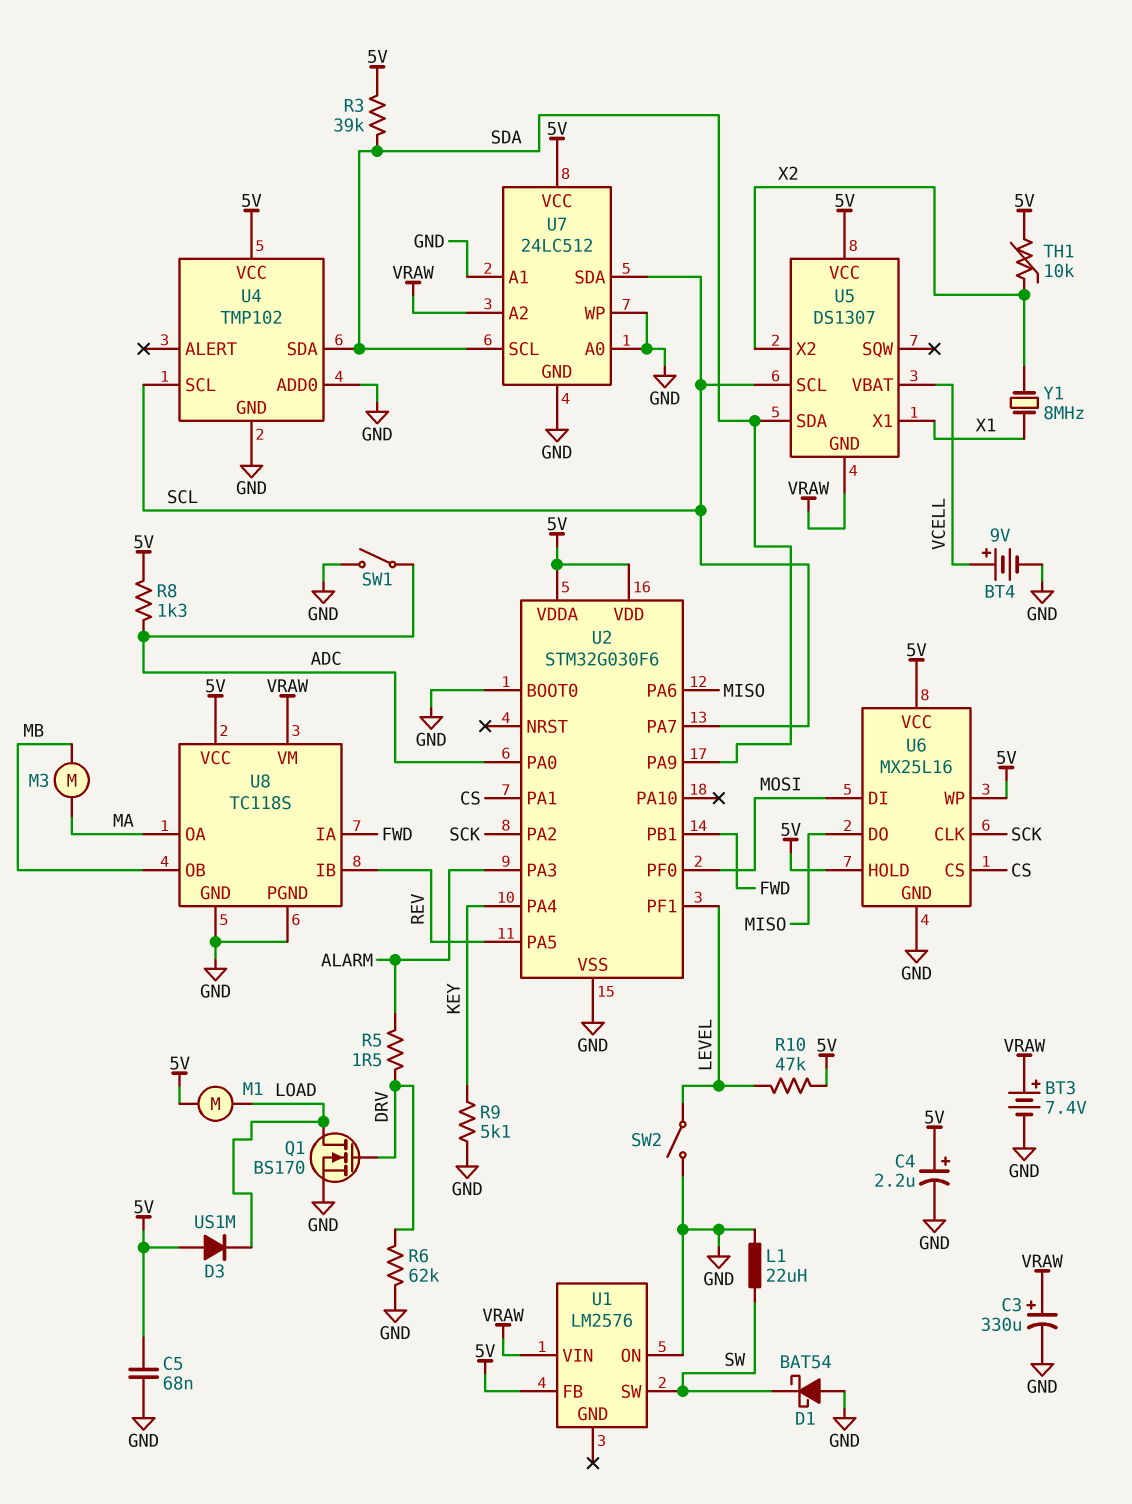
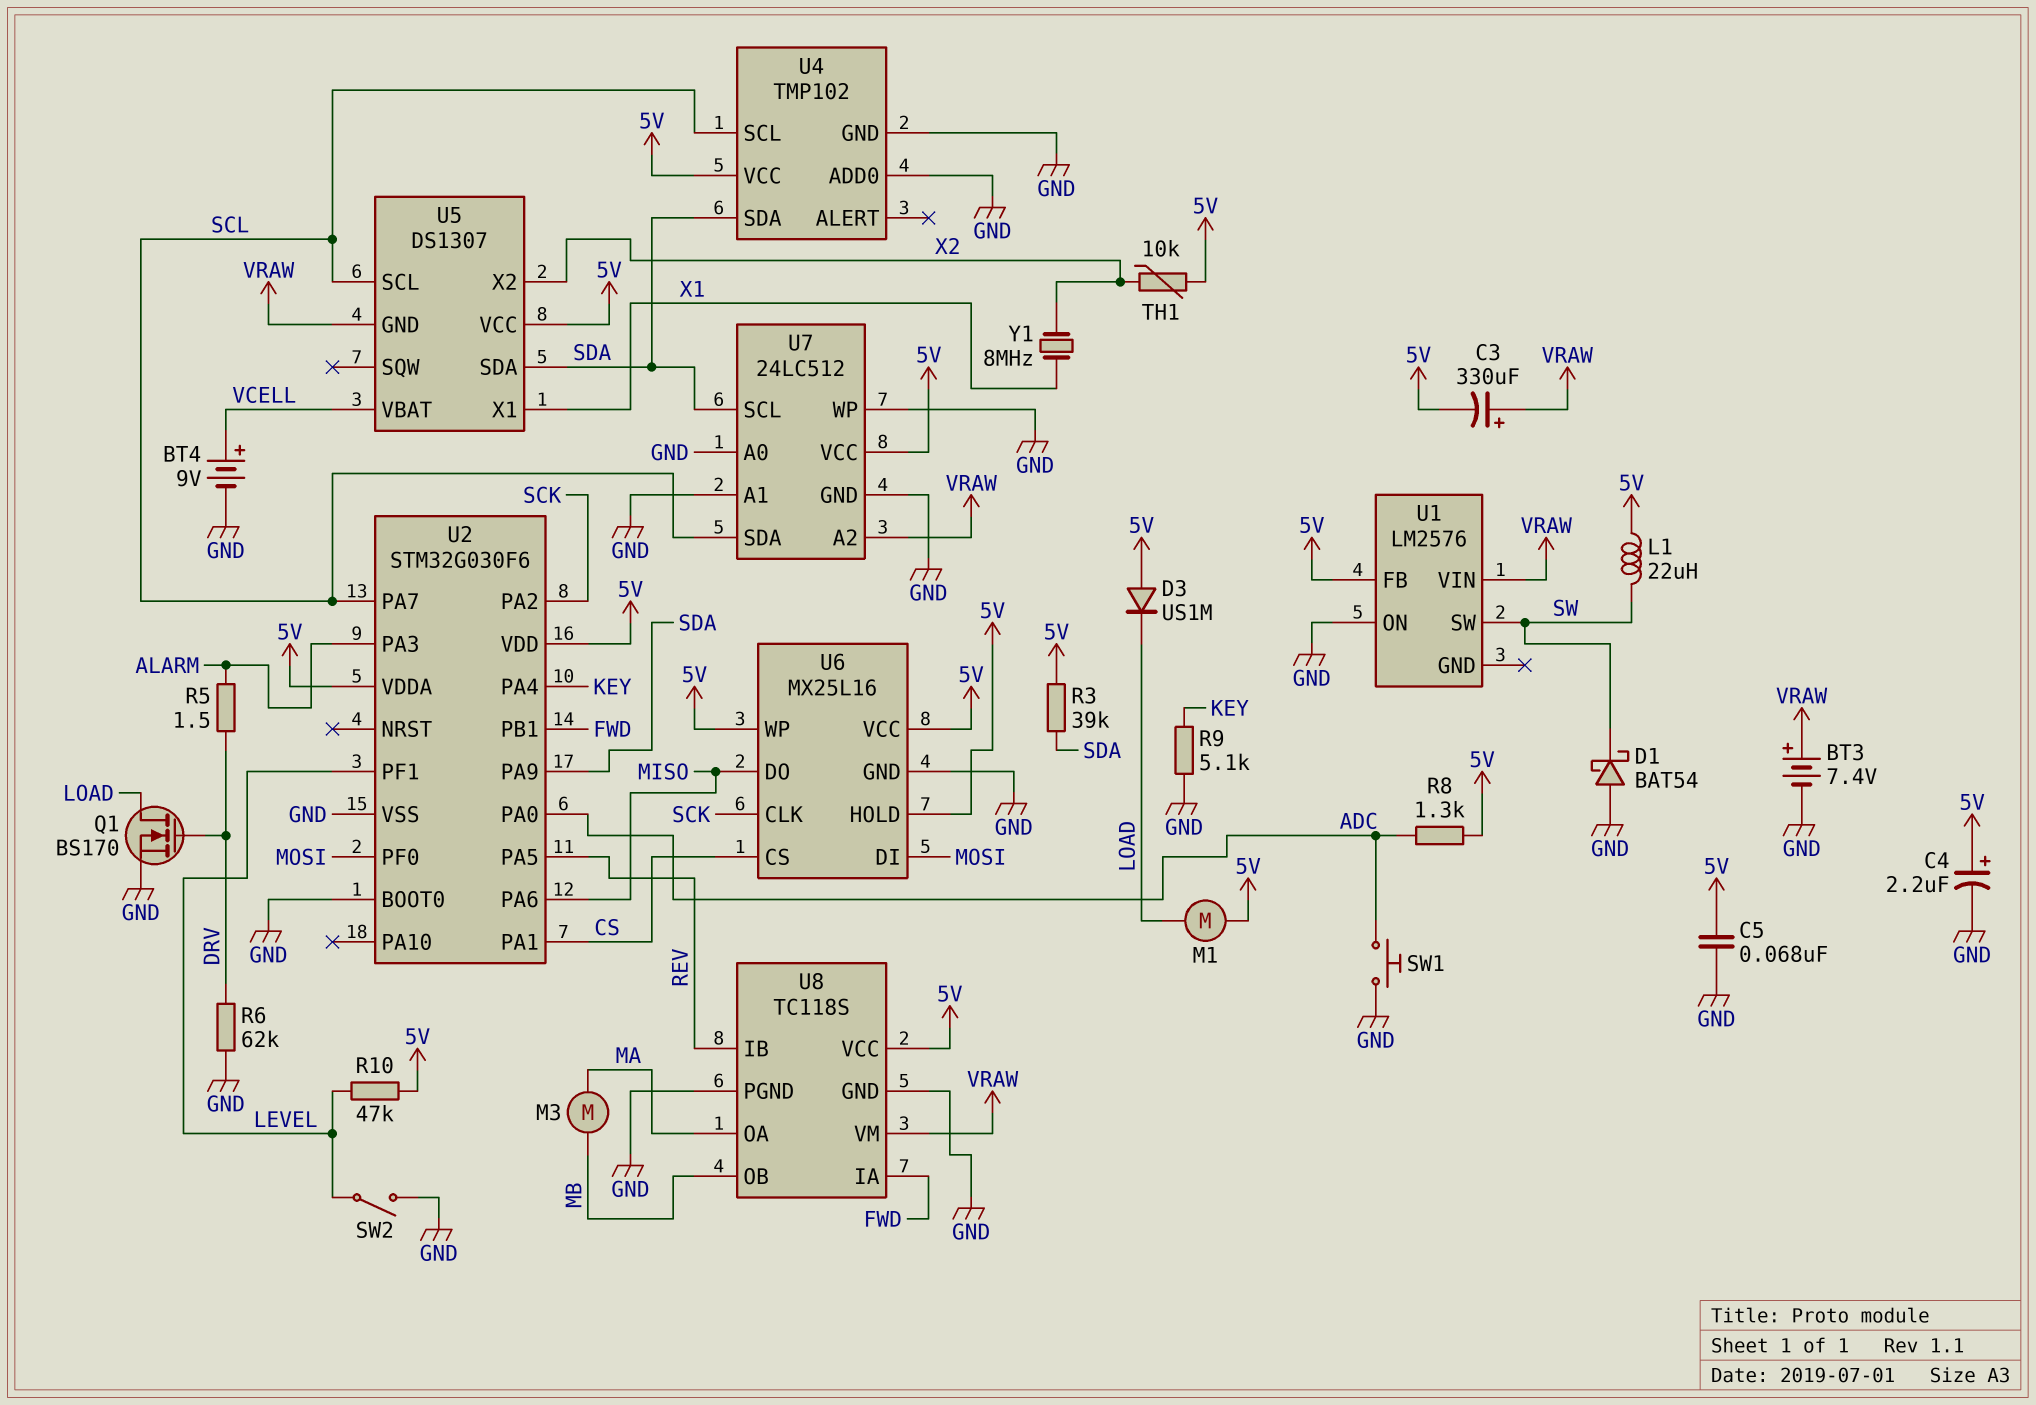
C3: 330uF (plus VRAW, minus GND) -> 330uF (plus VRAW, minus 5V)
L1: 22uH (GND, SW) -> 22uH (5V, SW)
SW1: switch (ADC, GND) -> button (ADC, GND)

